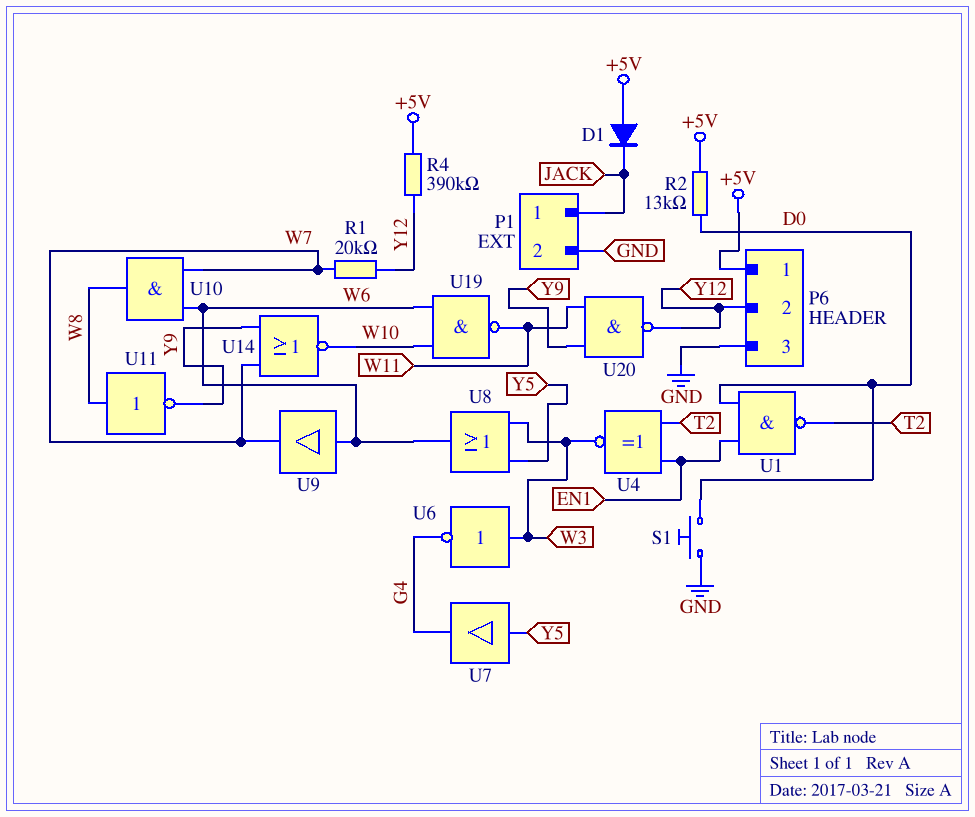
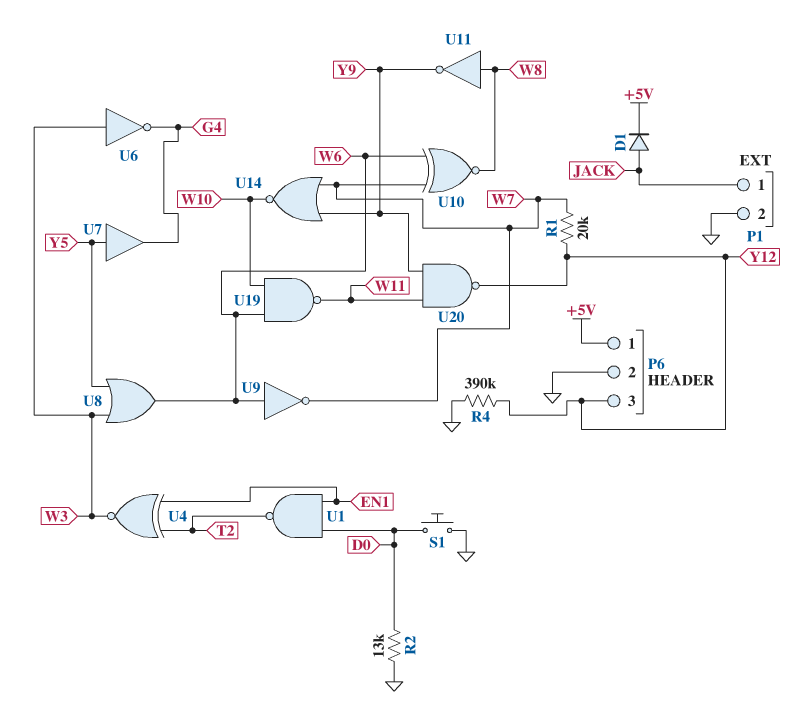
D1: diode (A +5V, K JACK) -> diode (A JACK, K +5V)
P6 pin 2: Y12 -> GND
P6 pin 3: GND -> Y12
R2: 13k (+5V, D0) -> 13k (D0, GND)
R4: 390k (+5V, Y12) -> 390k (GND, Y12)
U9: buffer (in W6, out W7) -> NOT (in W6, out W7)
U10: AND (in W6, in W7, out W8) -> XNOR (in W6, in W7, out W8)

